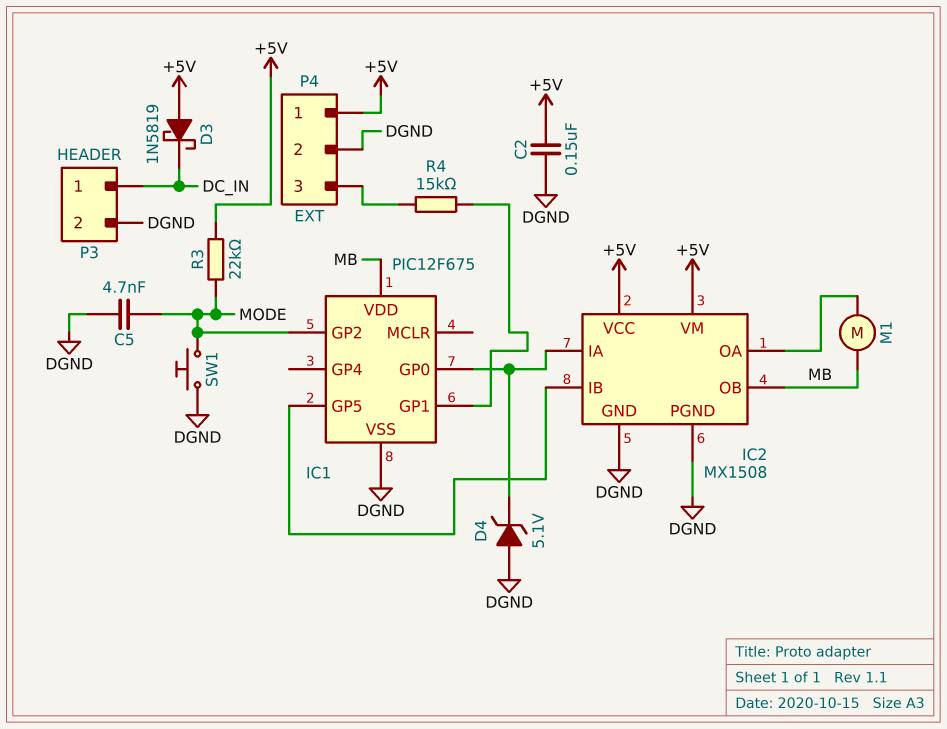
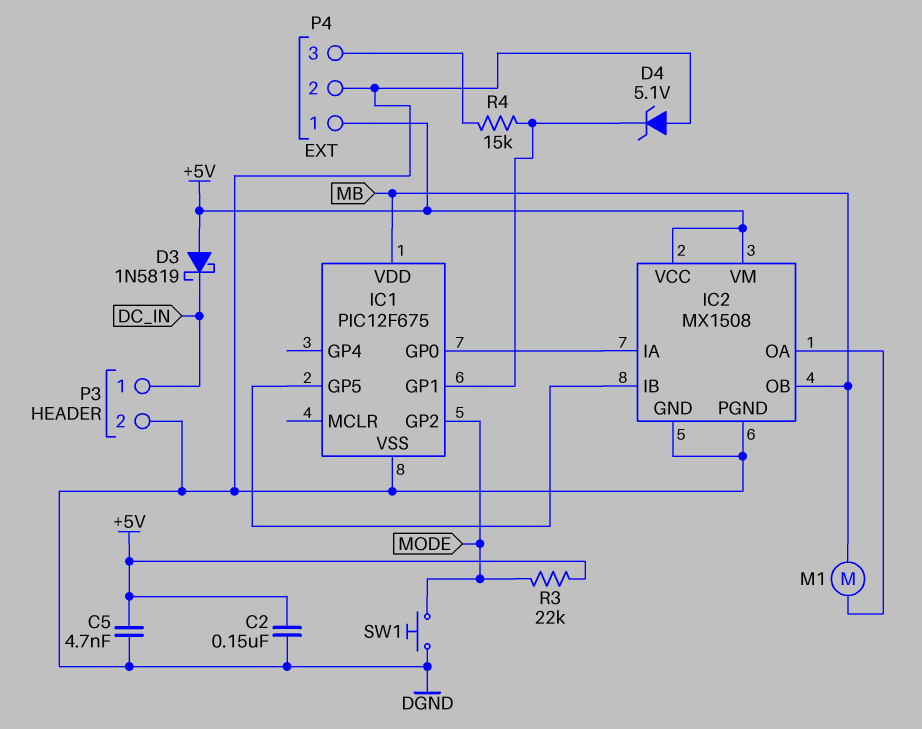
C5: 4.7nF (DGND, MODE) -> 4.7nF (+5V, DGND)
D4: zener 5.1V (A DGND, K IC1/GP0) -> zener 5.1V (A DGND, K IC1/GP1)

